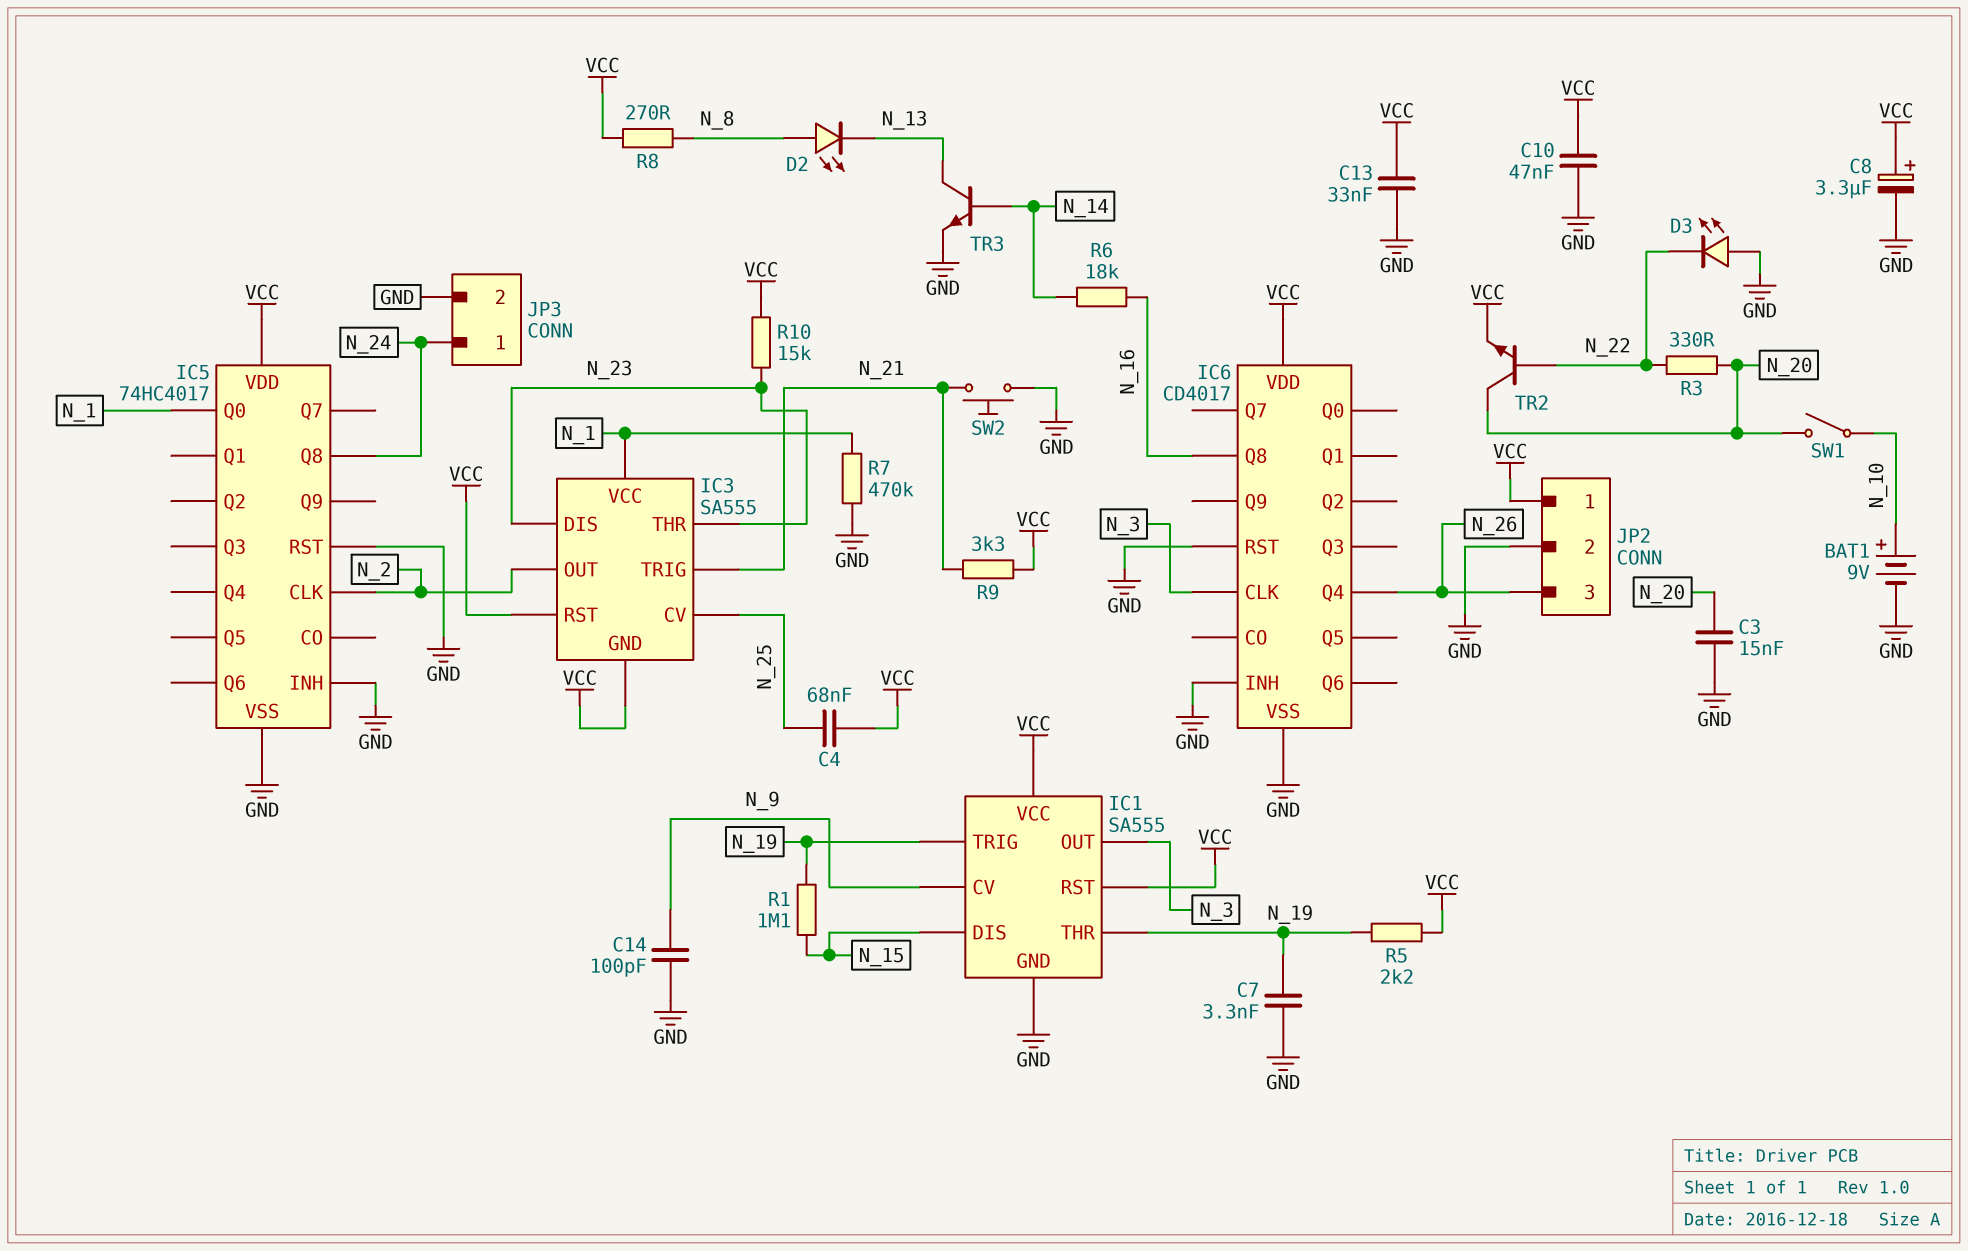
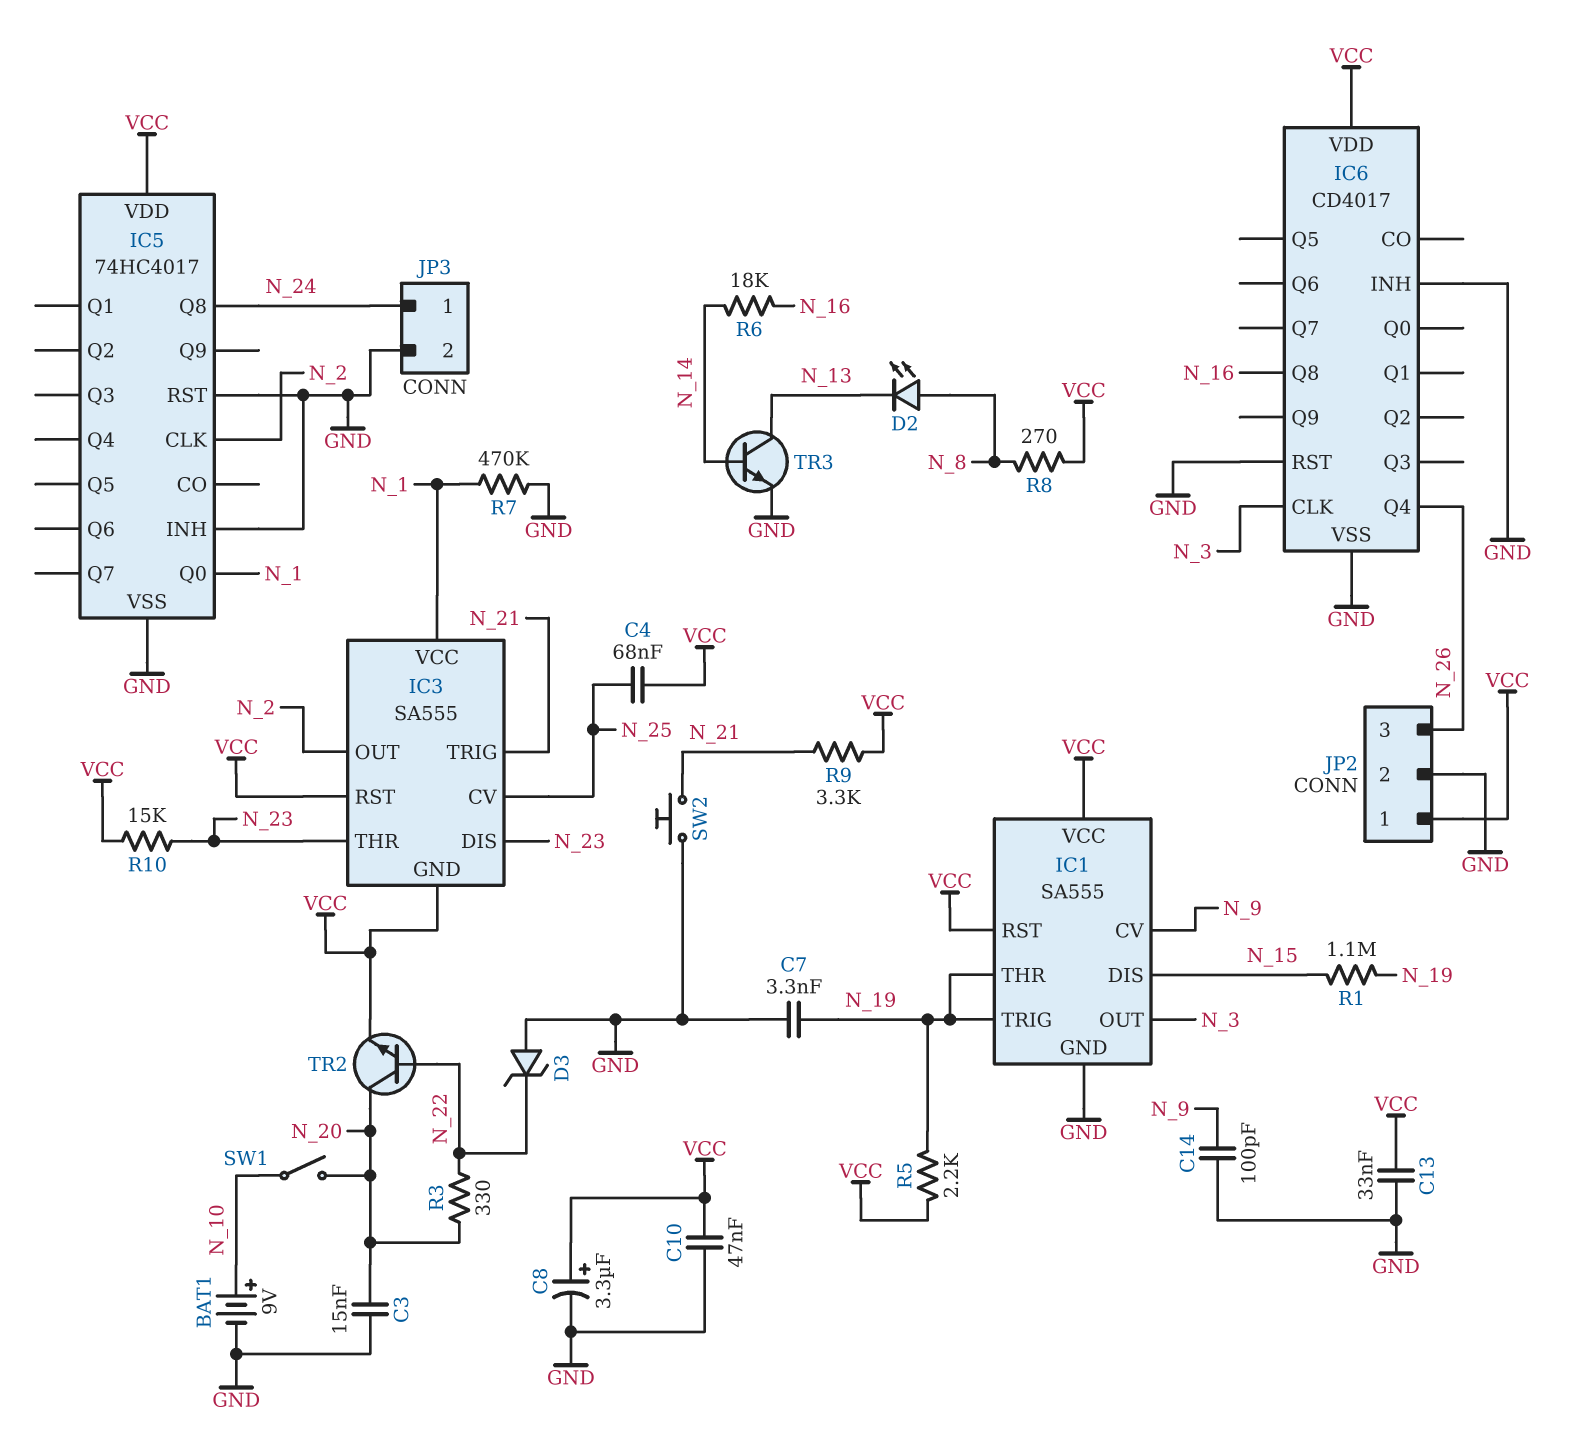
D3: LED (A GND, K N_22) -> zener (A GND, K N_22)

